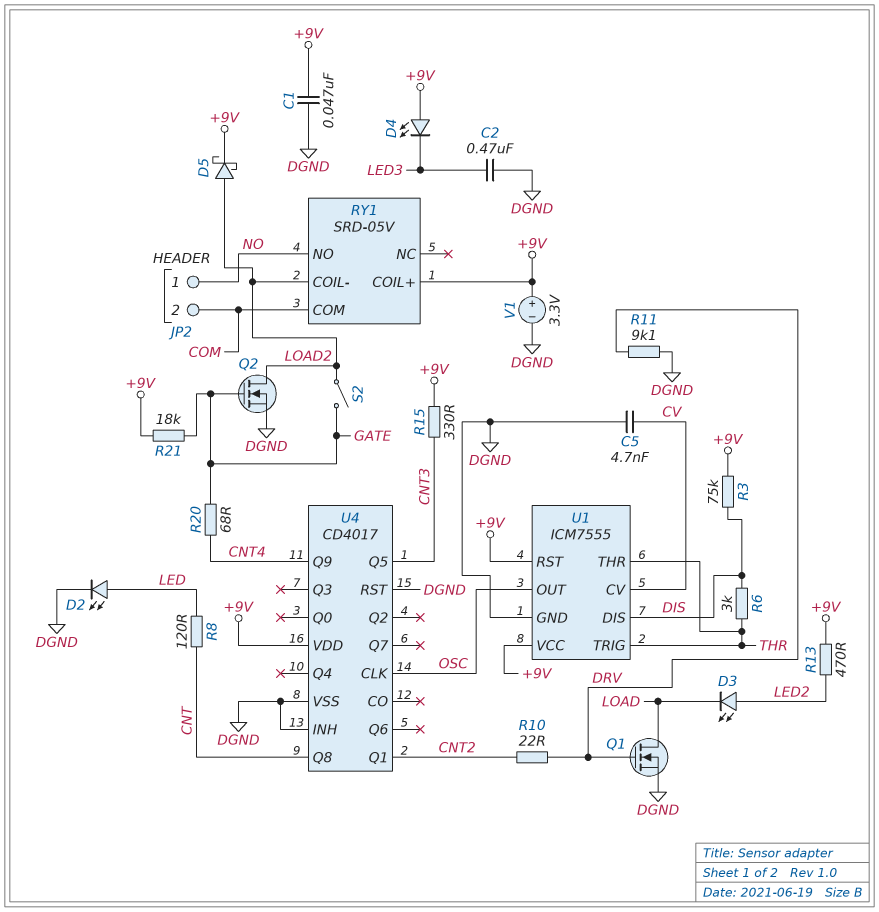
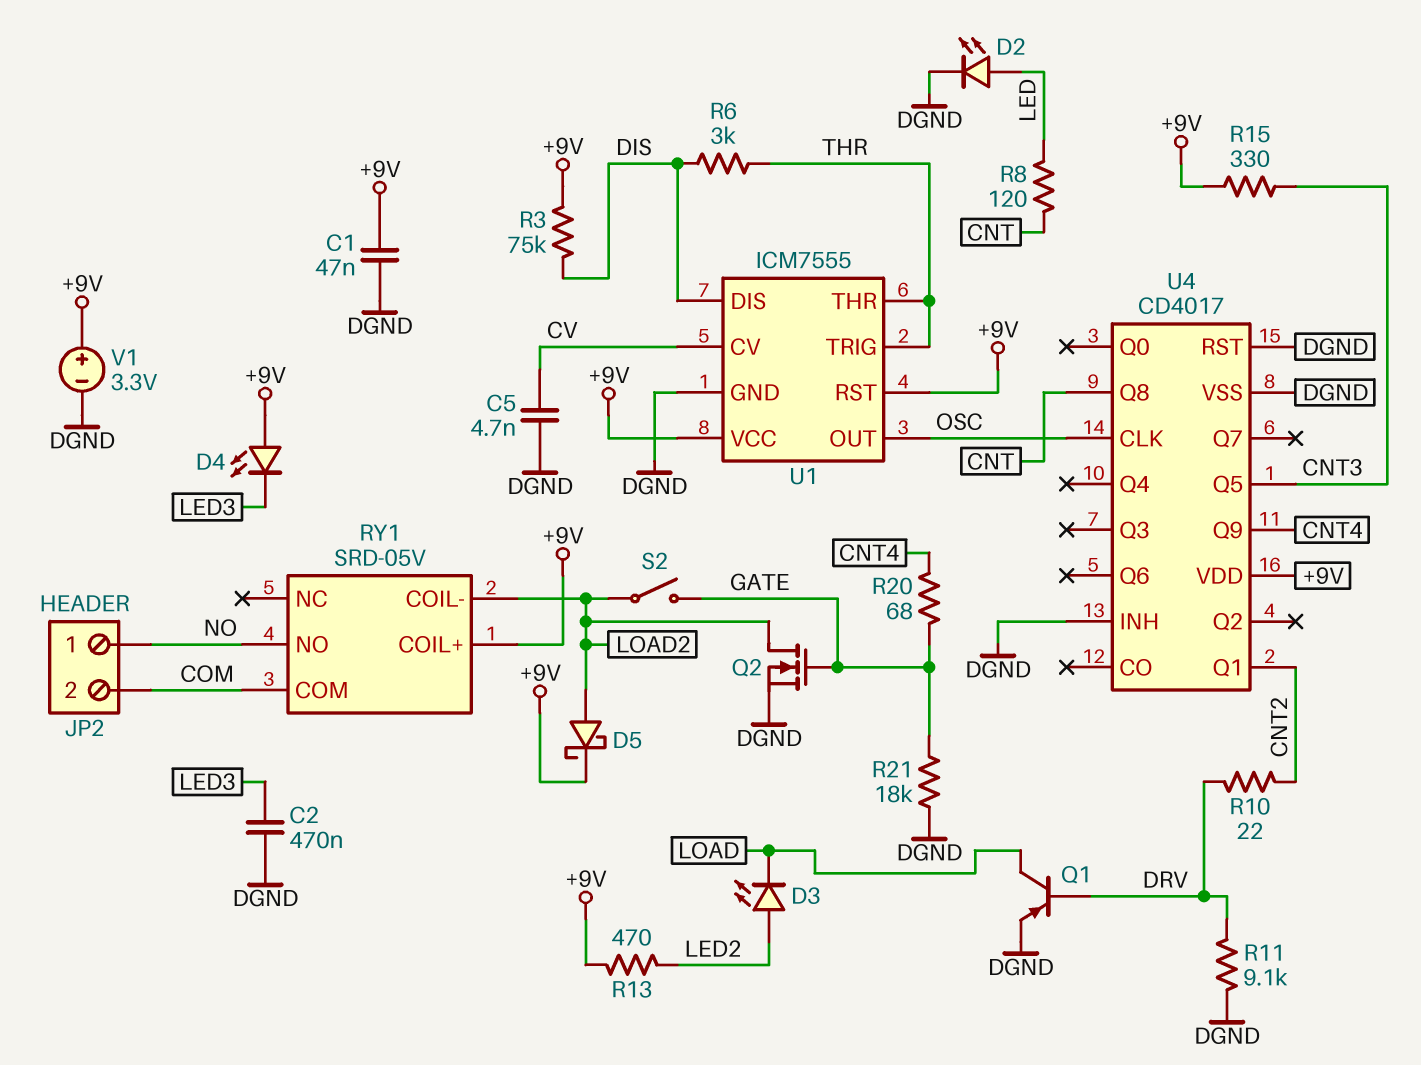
Q1: NMOS (G DRV, D LOAD, S DGND) -> PNP (B DRV, C LOAD, E DGND)
R21: 18k (+9V, GATE) -> 18k (DGND, GATE)

